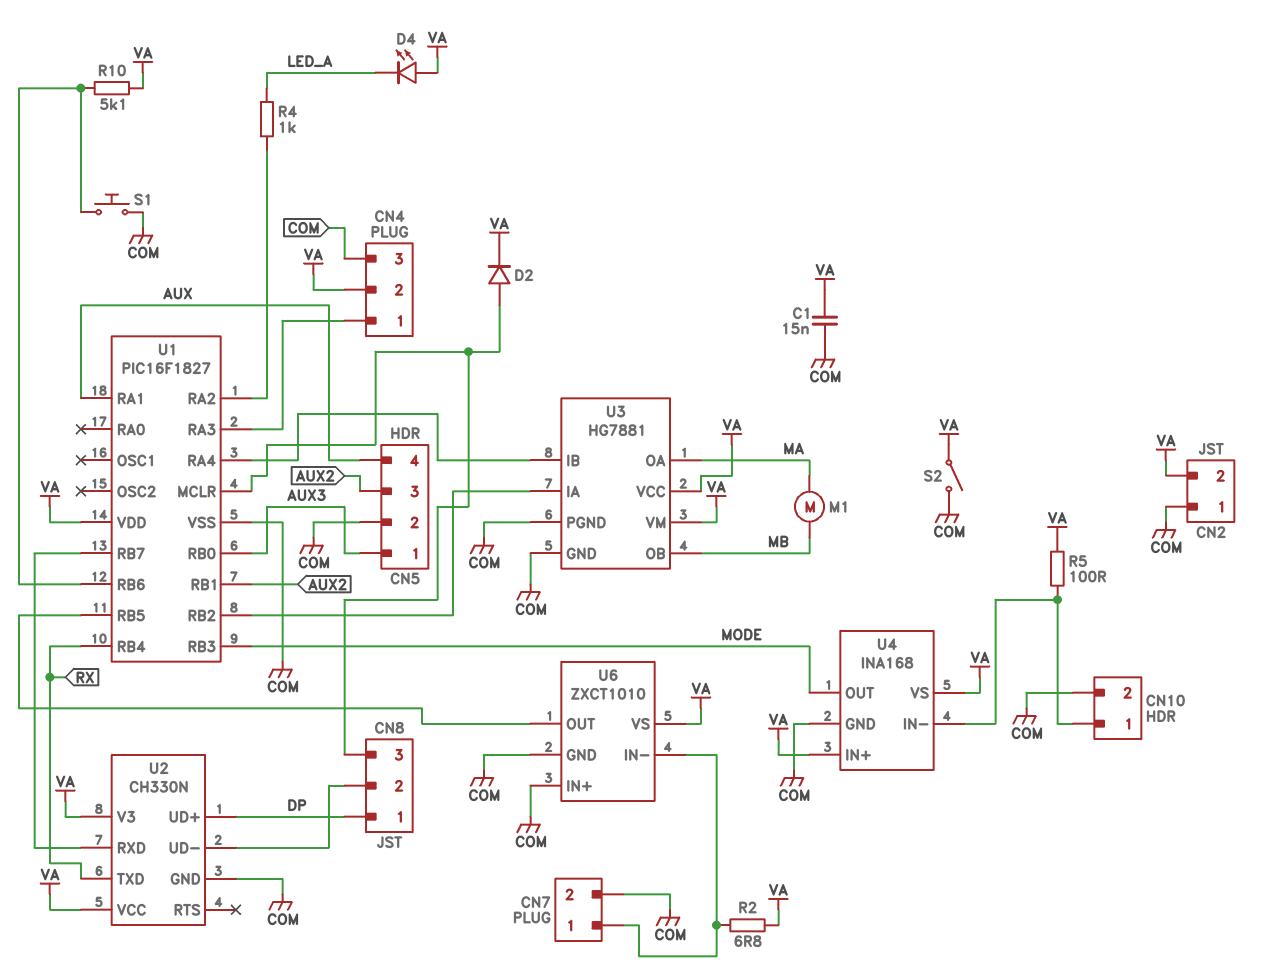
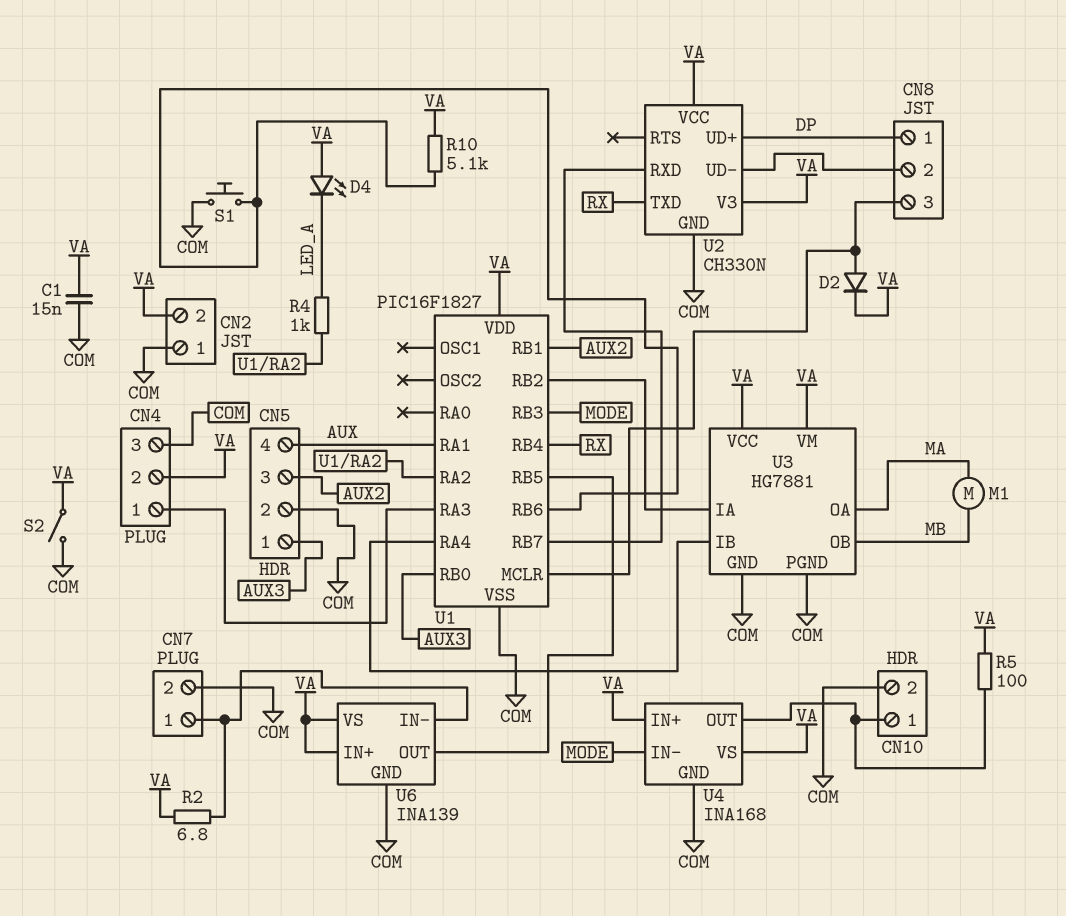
U4 pin IN-: CN10/1 -> MODE
U4 pin OUT: MODE -> CN10/1
U6: ZXCT1010 -> INA139
U6 pin IN+: COM -> VA

